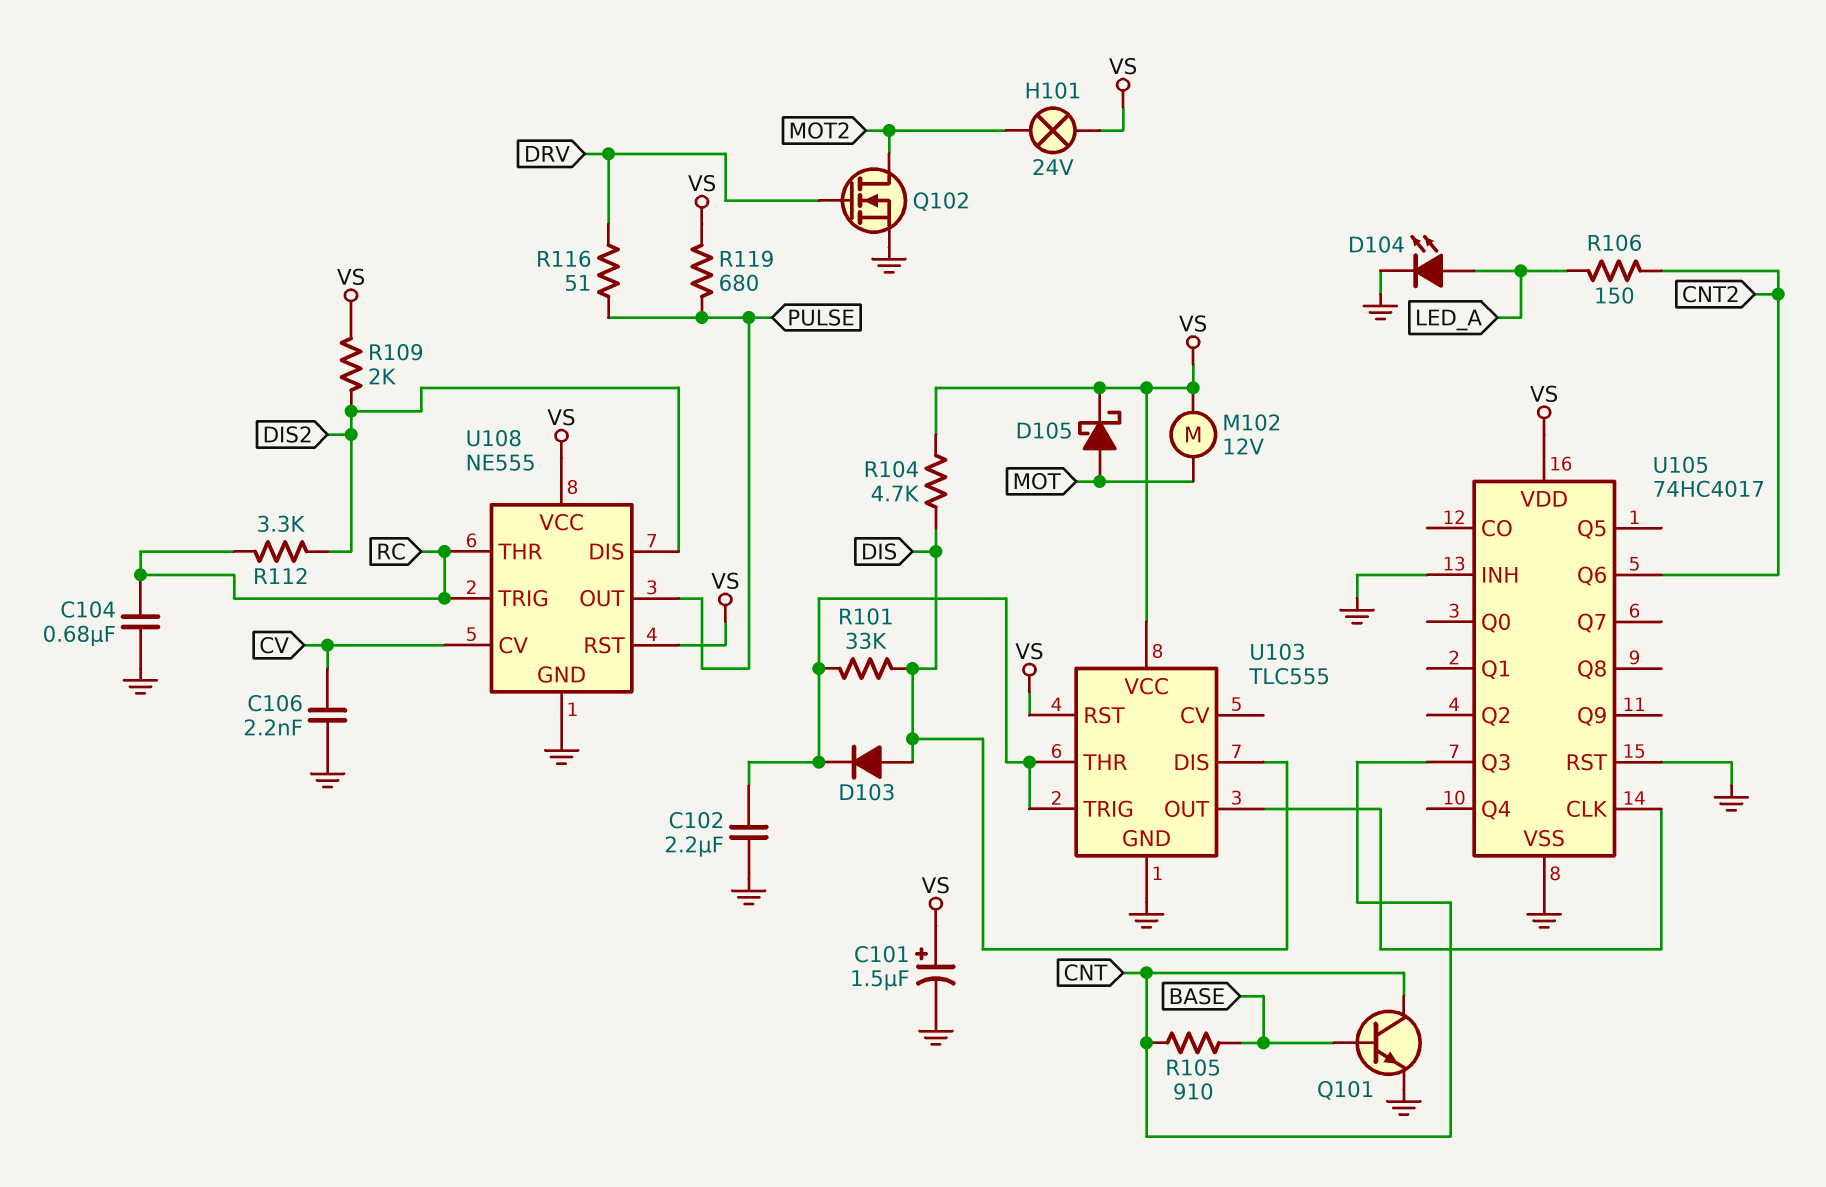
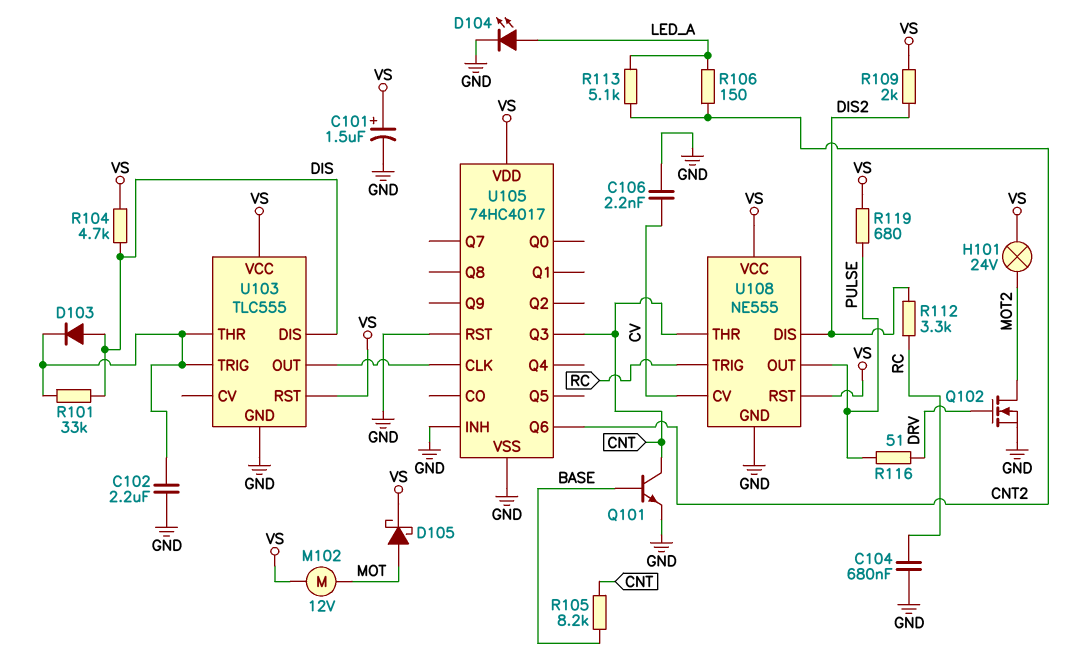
R105: 910 (BASE, CNT) -> 8.2k (BASE, CNT)
R113: none -> 5.1k (CNT2, LED_A)
U108 pin THR: RC -> CNT

